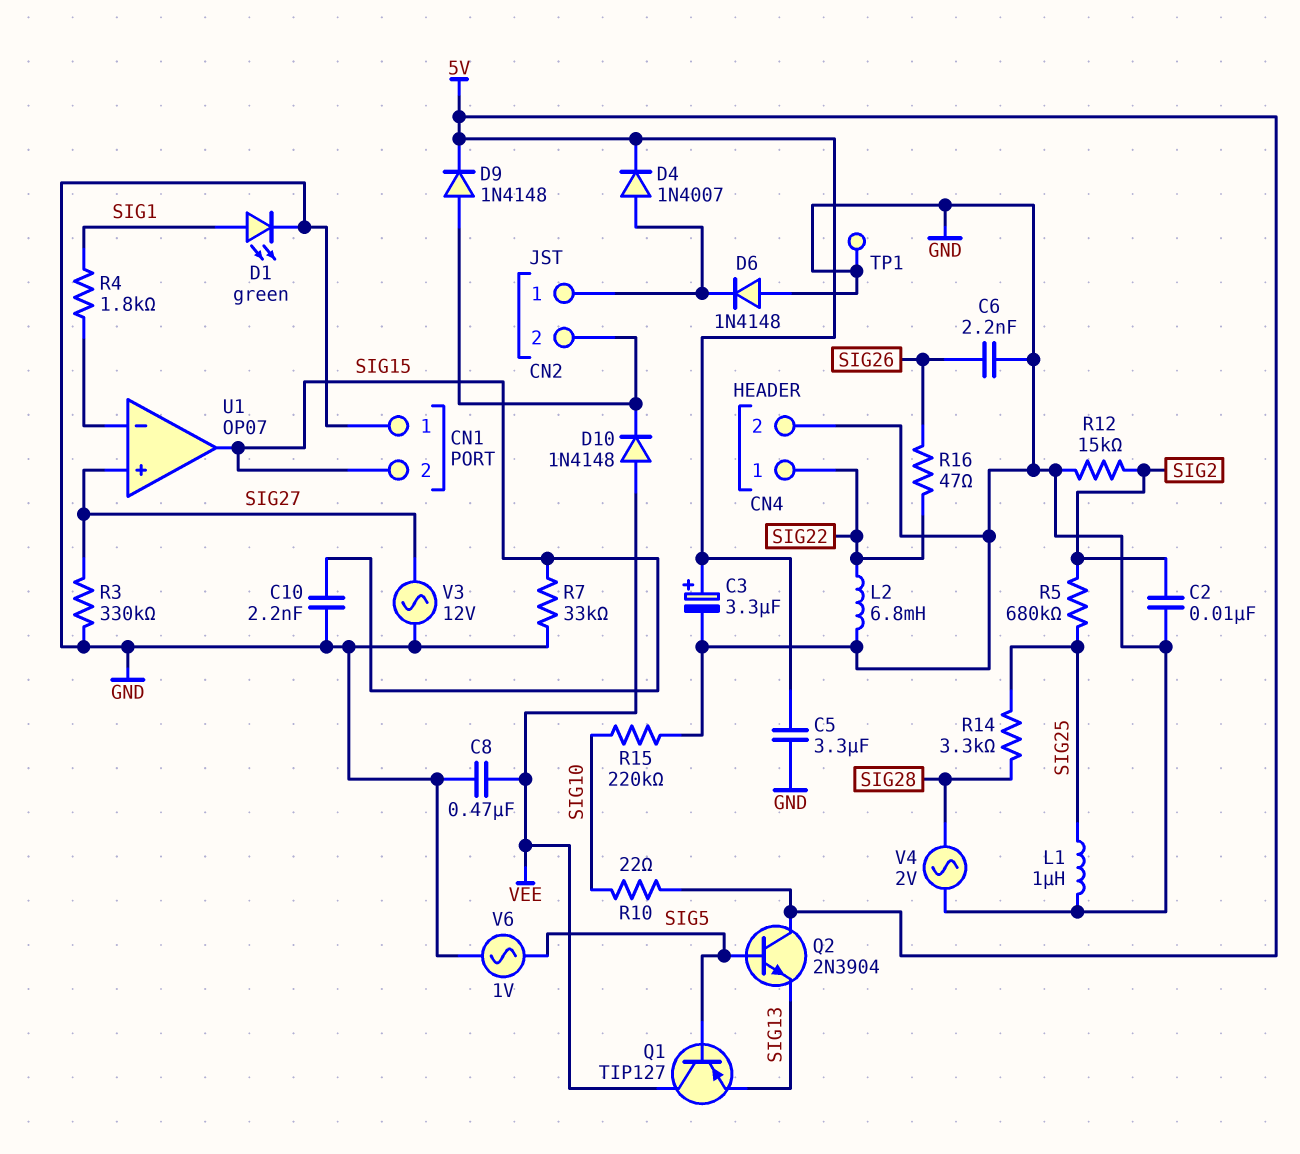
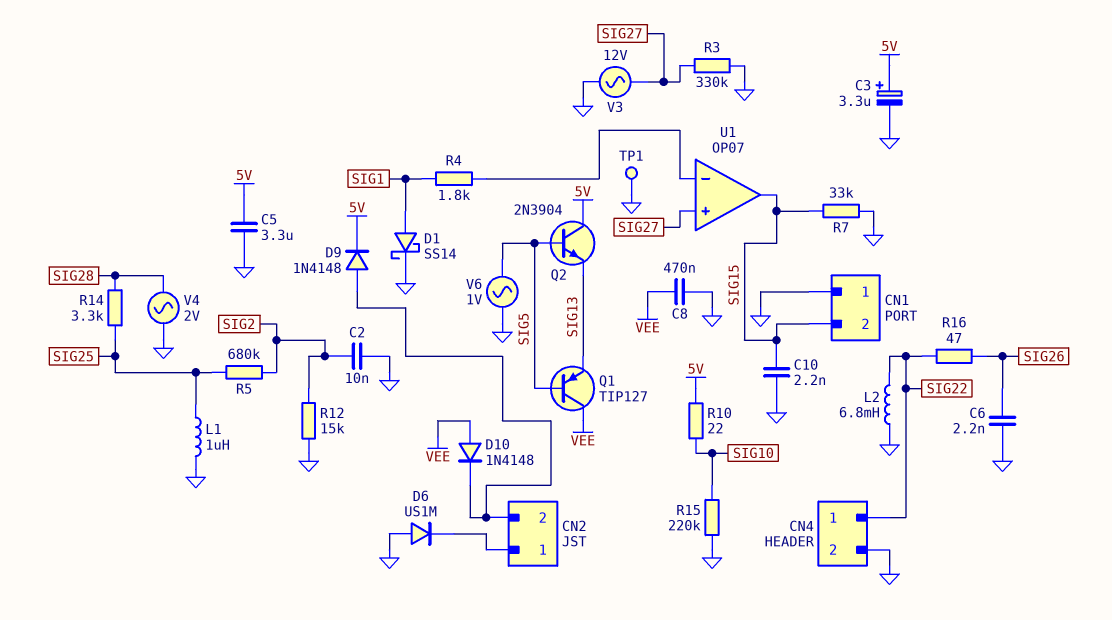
D1: LED green (A SIG1, K GND) -> schottky SS14 (A SIG1, K GND)
D4: diode 1N4007 (A CN2/1, K 5V) -> none
D6: diode 1N4148 (A GND, K CN2/1) -> diode US1M (A GND, K CN2/1)

